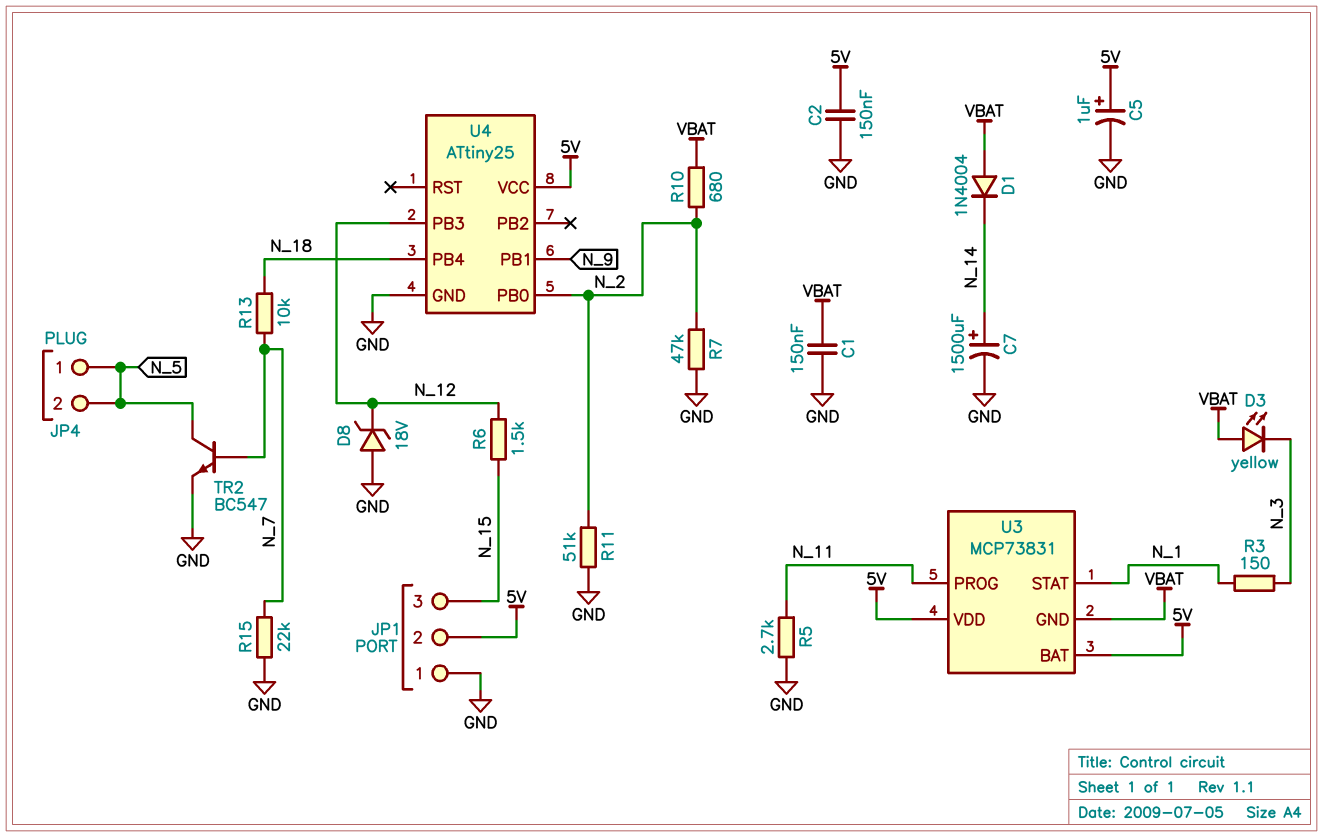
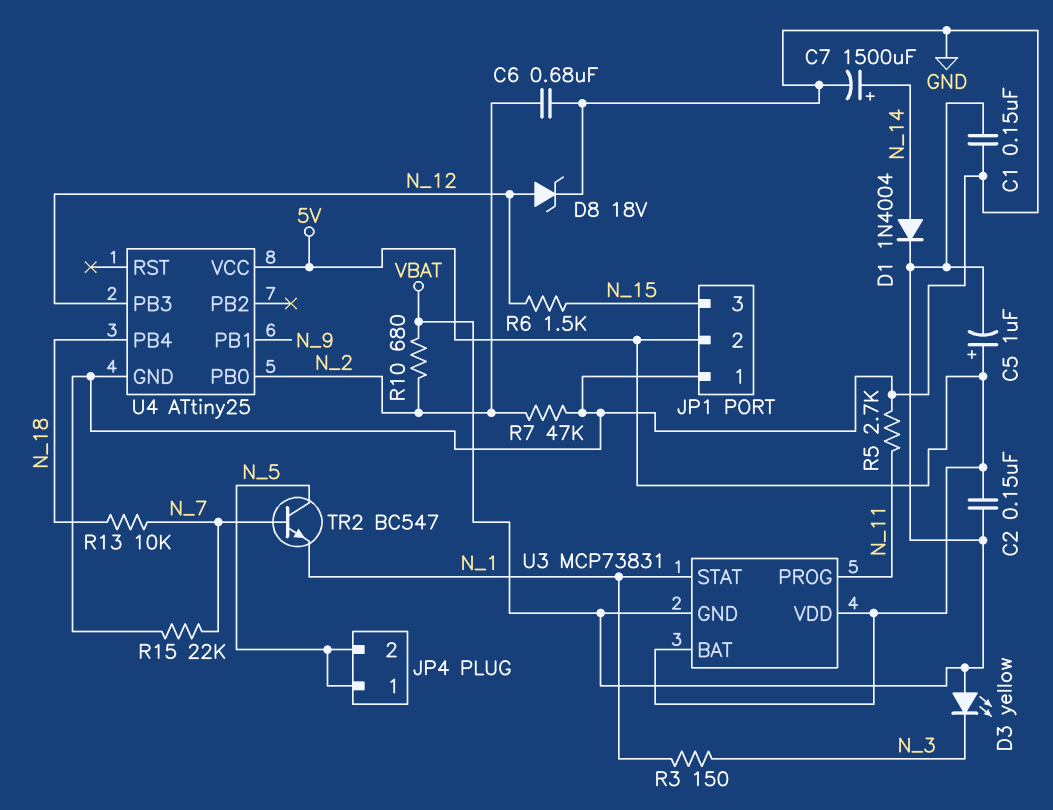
C2: 150nF (5V, GND) -> 150nF (5V, VBAT)
C5: 1uF (plus 5V, minus GND) -> 1uF (plus 5V, minus VBAT)
C6: none -> 680nF (GND, N_2)
D1: diode 1N4004 (A VBAT, K N_14) -> diode 1N4004 (A N_14, K VBAT)
D8: zener 18V (A GND, K N_12) -> zener 18V (A N_12, K GND)
R11: 51k (GND, N_2) -> none
TR2: NPN BC547 (B N_7, C N_5, E GND) -> NPN BC547 (B N_7, C N_5, E N_1)

